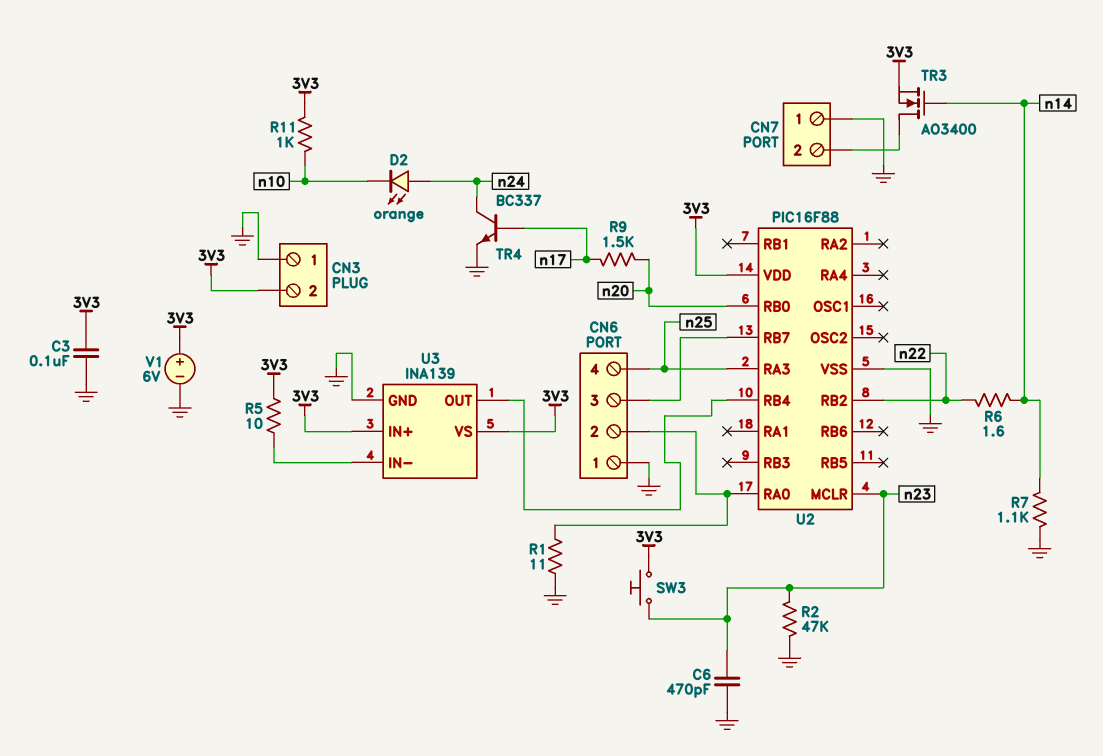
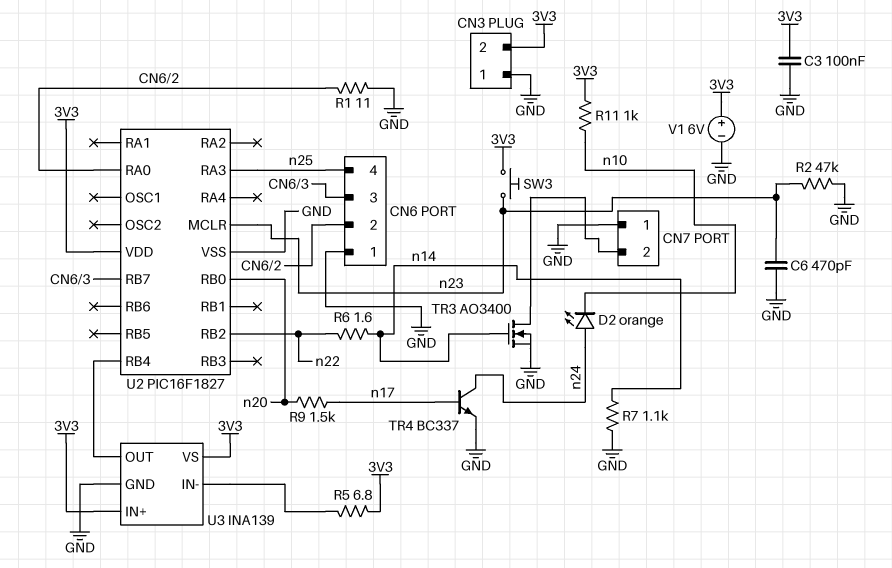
R5: 10 (3V3, U3/IN-) -> 6.8 (3V3, U3/IN-)
TR3: NMOS AO3400 (G n14, D CN7/2, S 3V3) -> NMOS AO3400 (G n14, D CN7/2, S GND)
U2: PIC16F88 -> PIC16F1827

